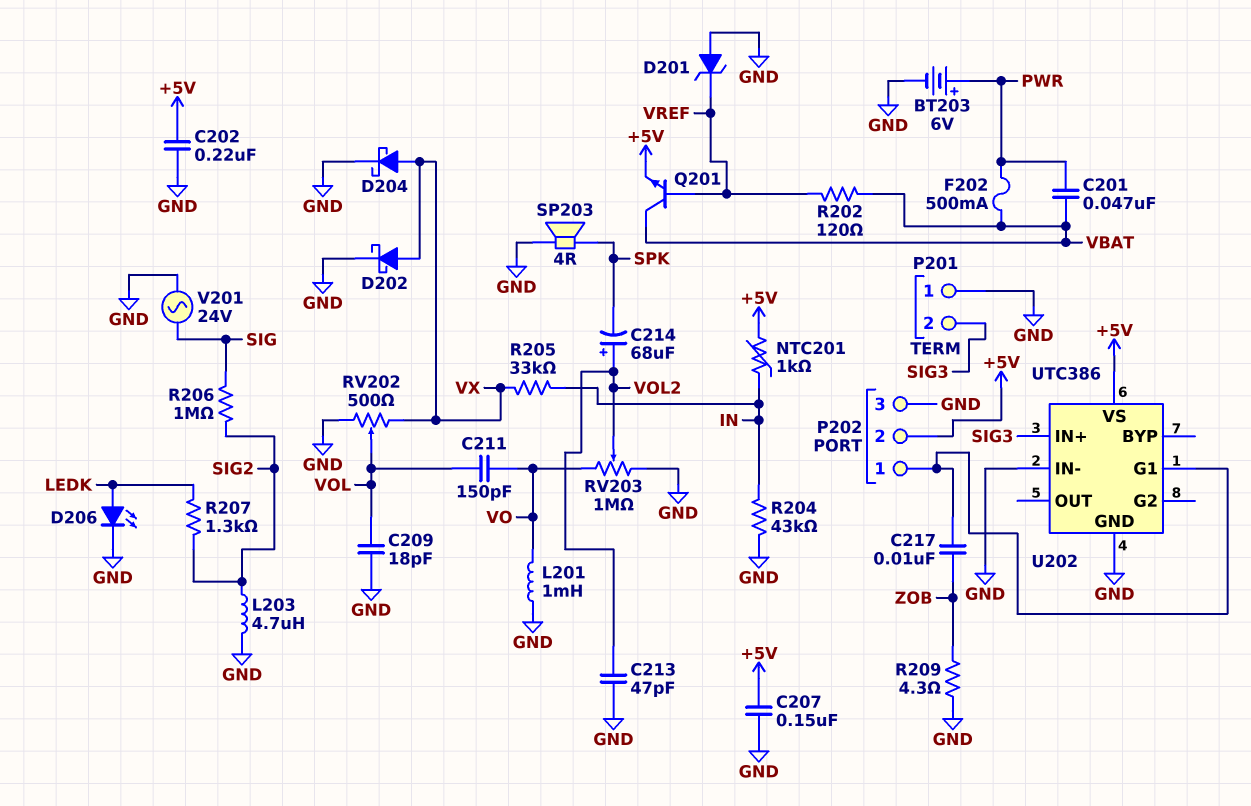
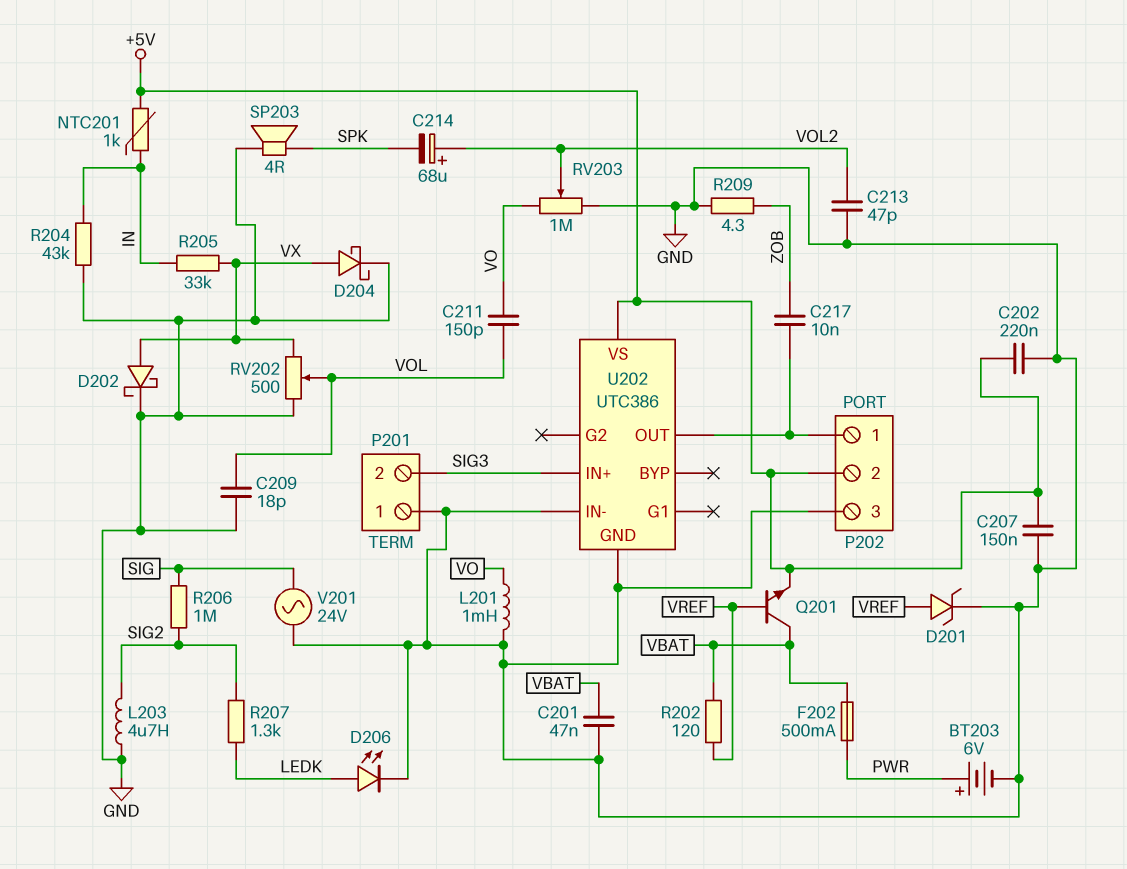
C201: 47nF (PWR, VBAT) -> 47nF (GND, VBAT)
D201: zener (A GND, K VREF) -> zener (A VREF, K GND)
U202 pin G1: P202/1 -> none
U202 pin OUT: none -> P202/1

